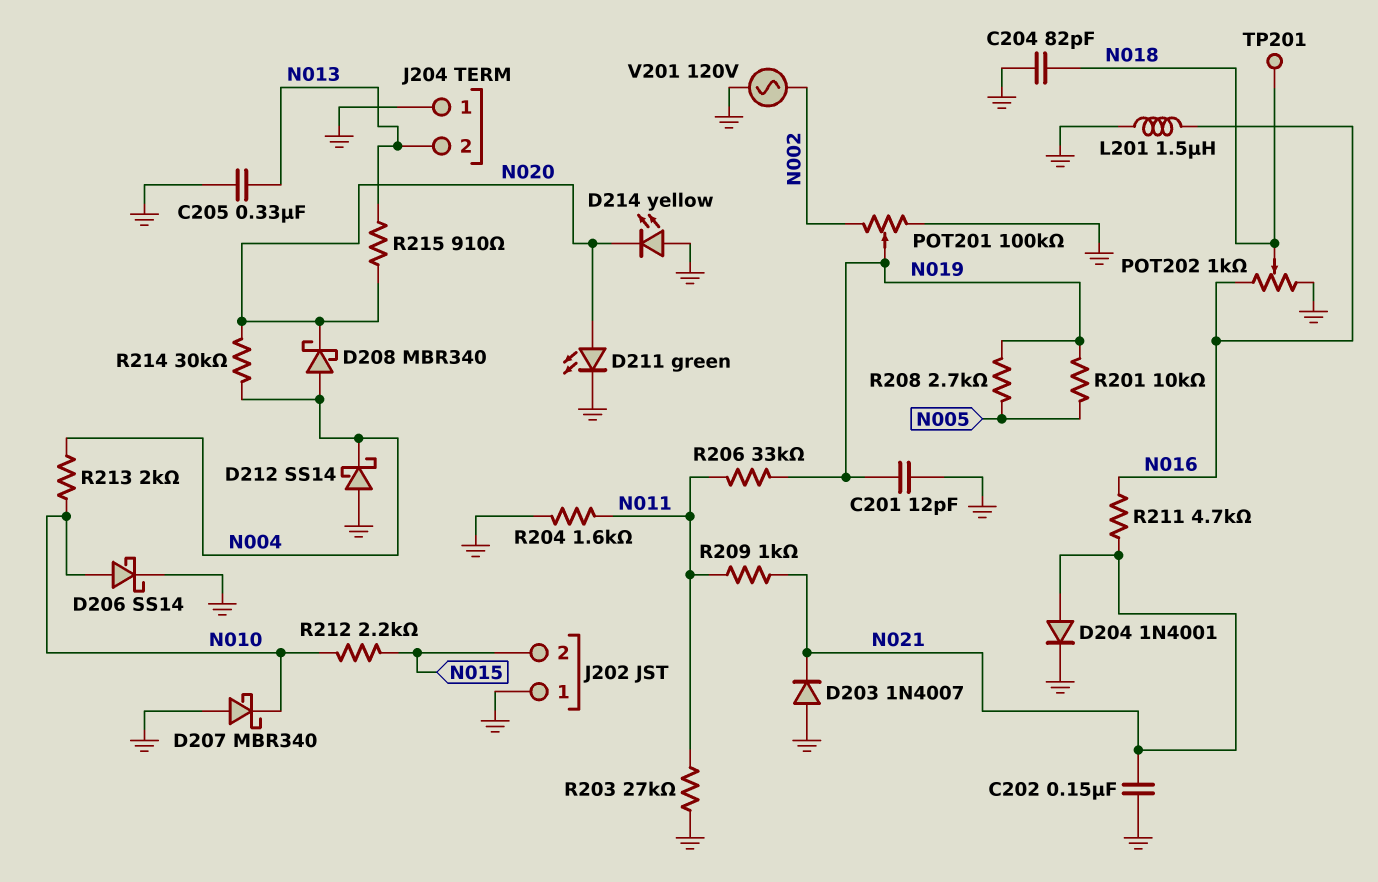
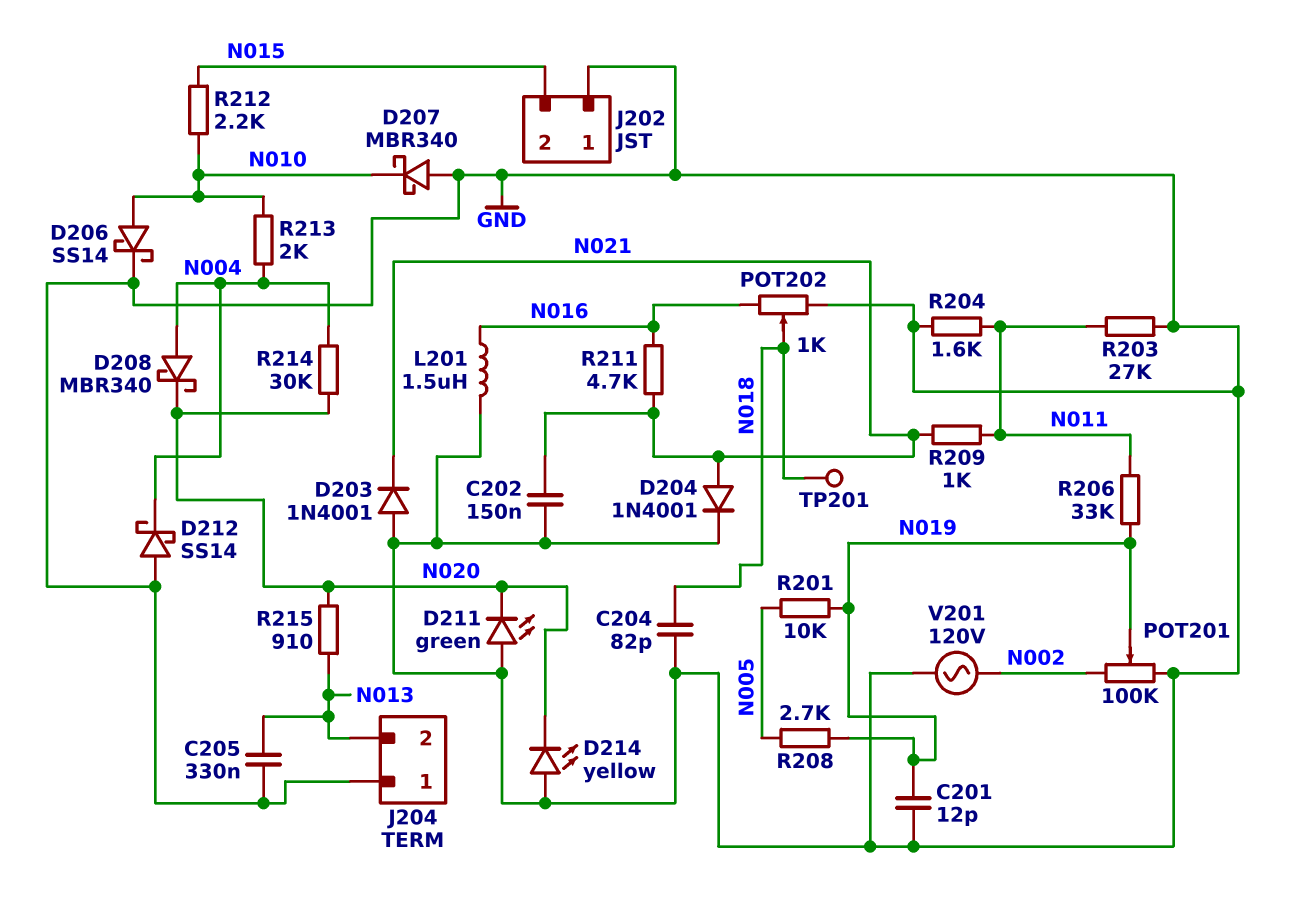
D203: diode 1N4007 (A GND, K N021) -> diode 1N4001 (A GND, K N021)
D211: LED green (A N020, K GND) -> LED green (A GND, K N020)

